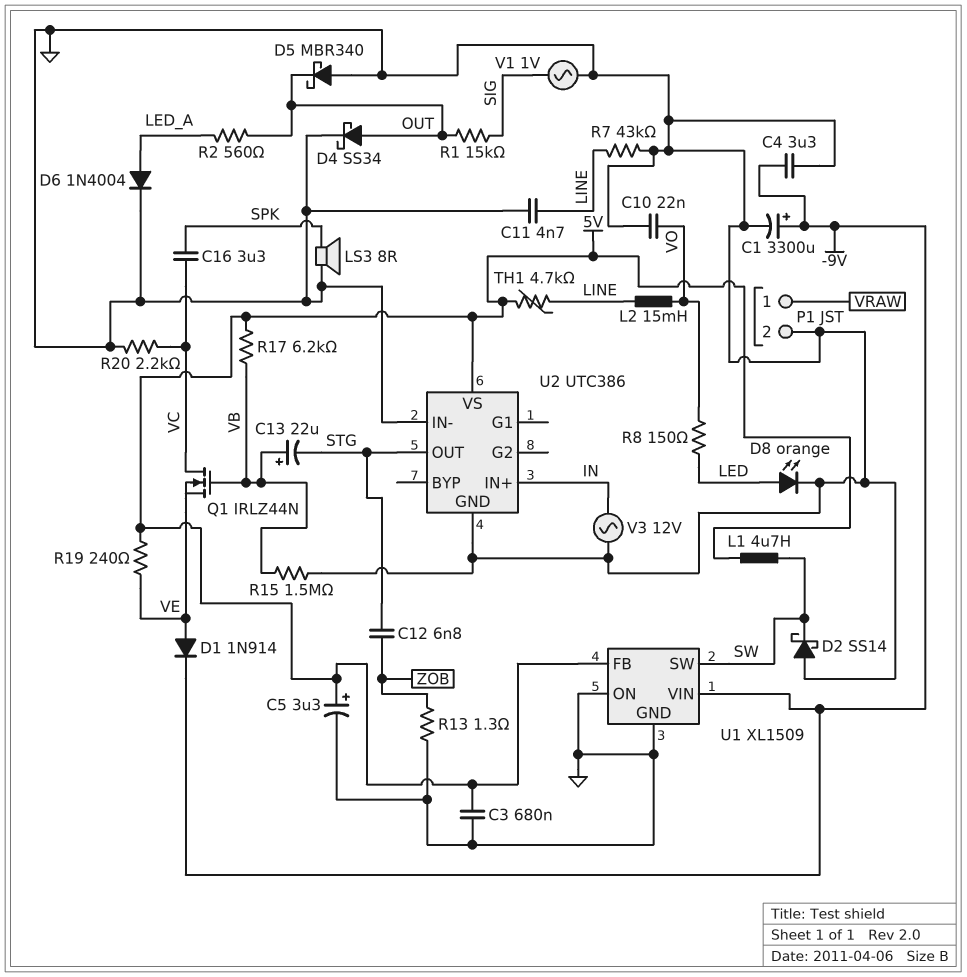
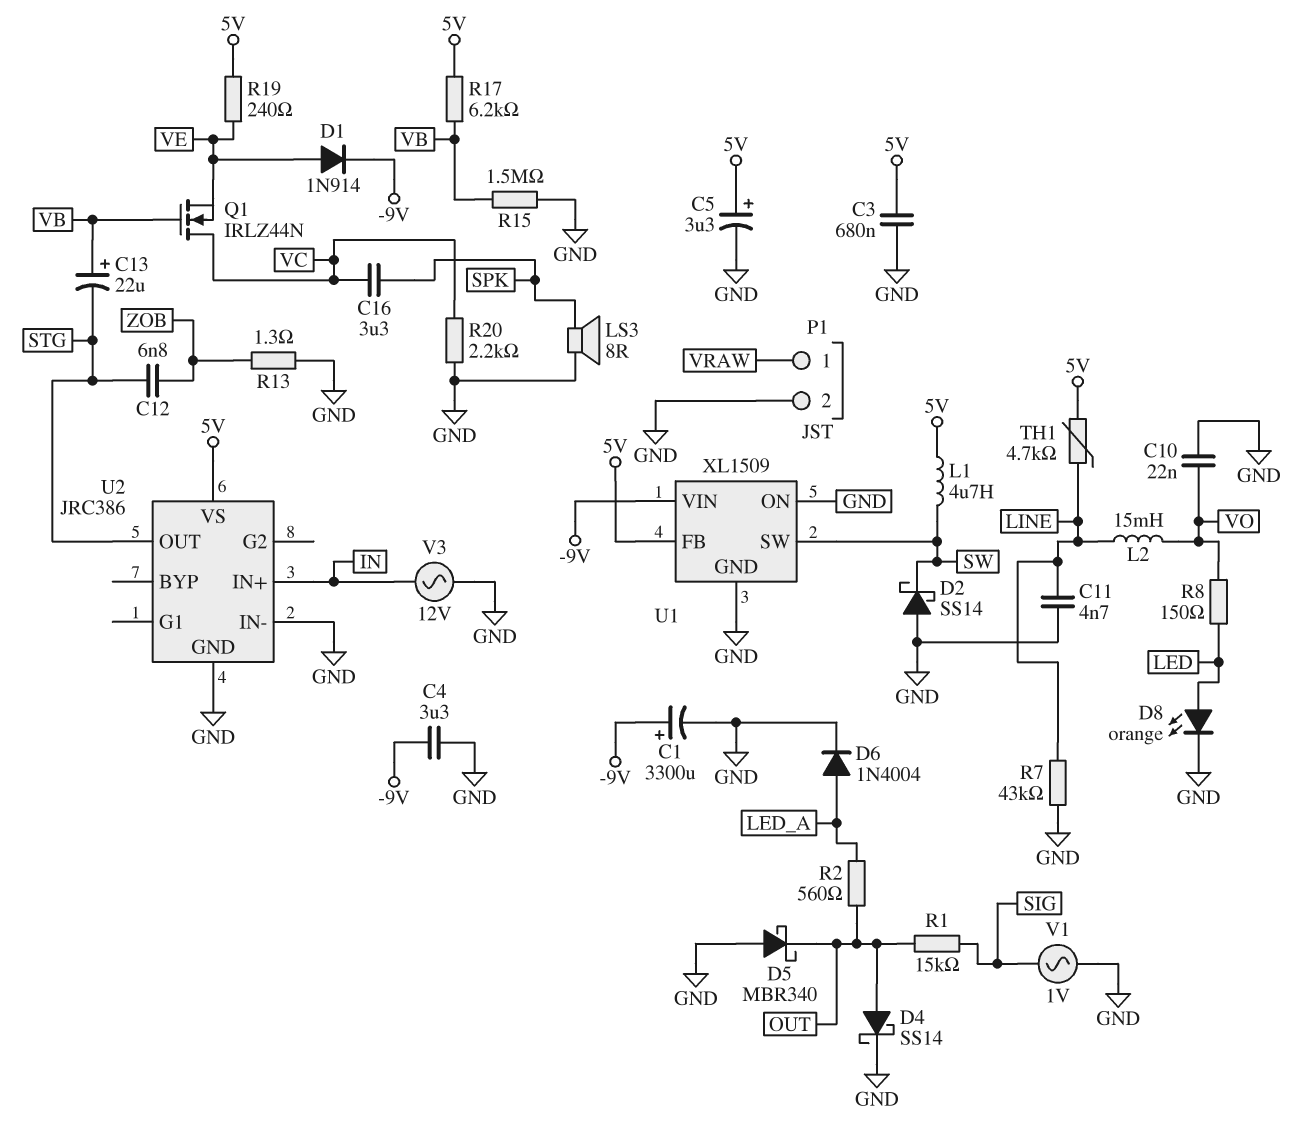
D4: schottky SS34 (A OUT, K GND) -> schottky SS14 (A OUT, K GND)
U2: UTC386 -> JRC386

